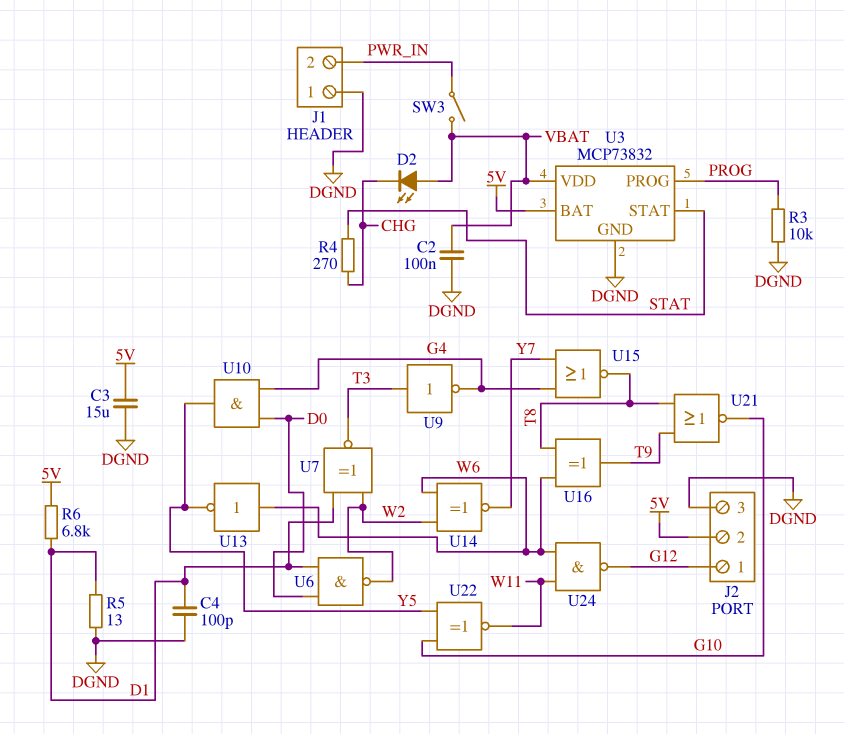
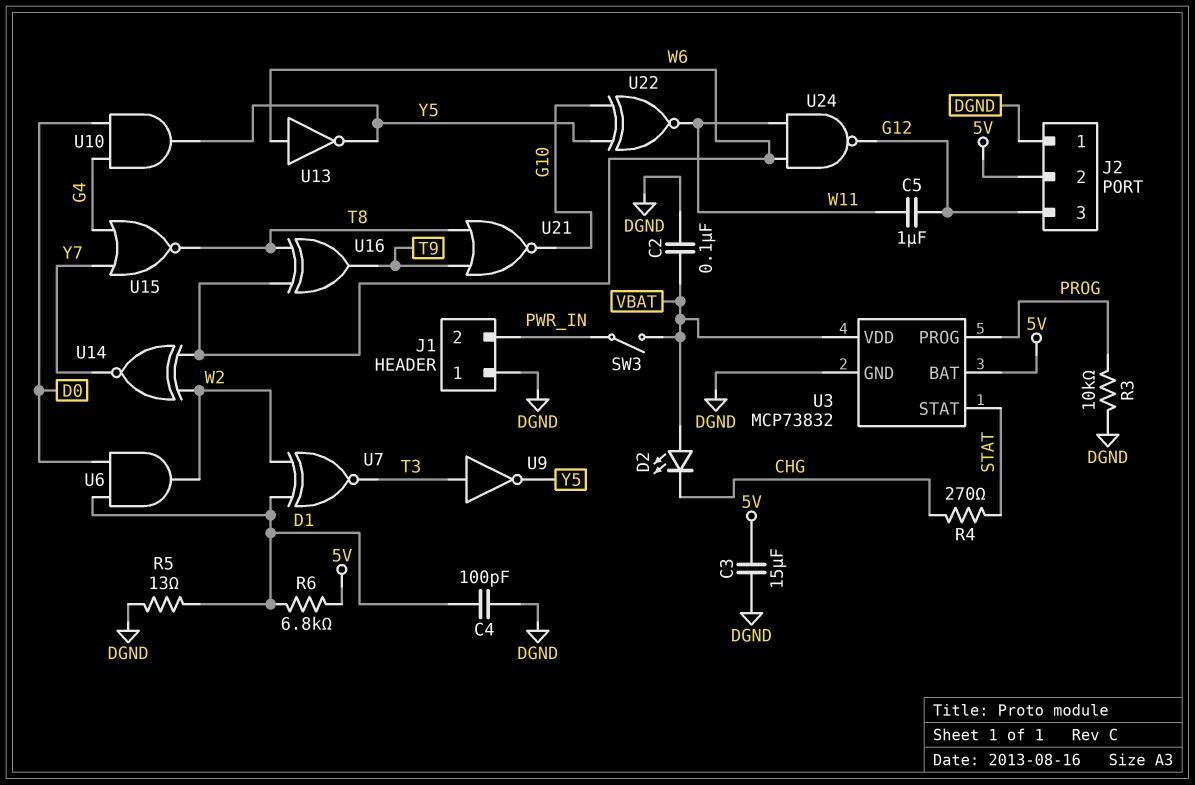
C5: none -> 1uF (G12, W11)
J2 pin 1: G12 -> DGND
J2 pin 3: DGND -> G12
U6: NAND (in D0, in D1, out W2) -> AND (in D0, in D1, out W2)
U9: NOT (in T3, out G4) -> NOT (in T3, out Y5)

